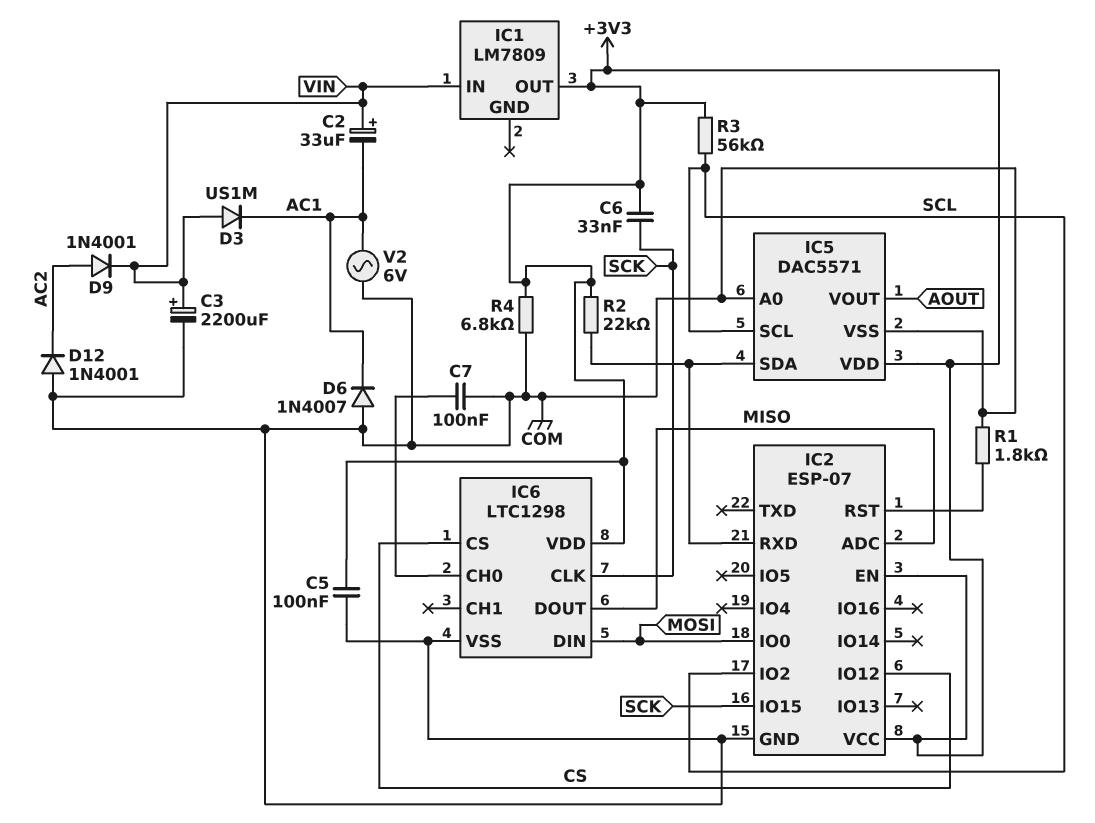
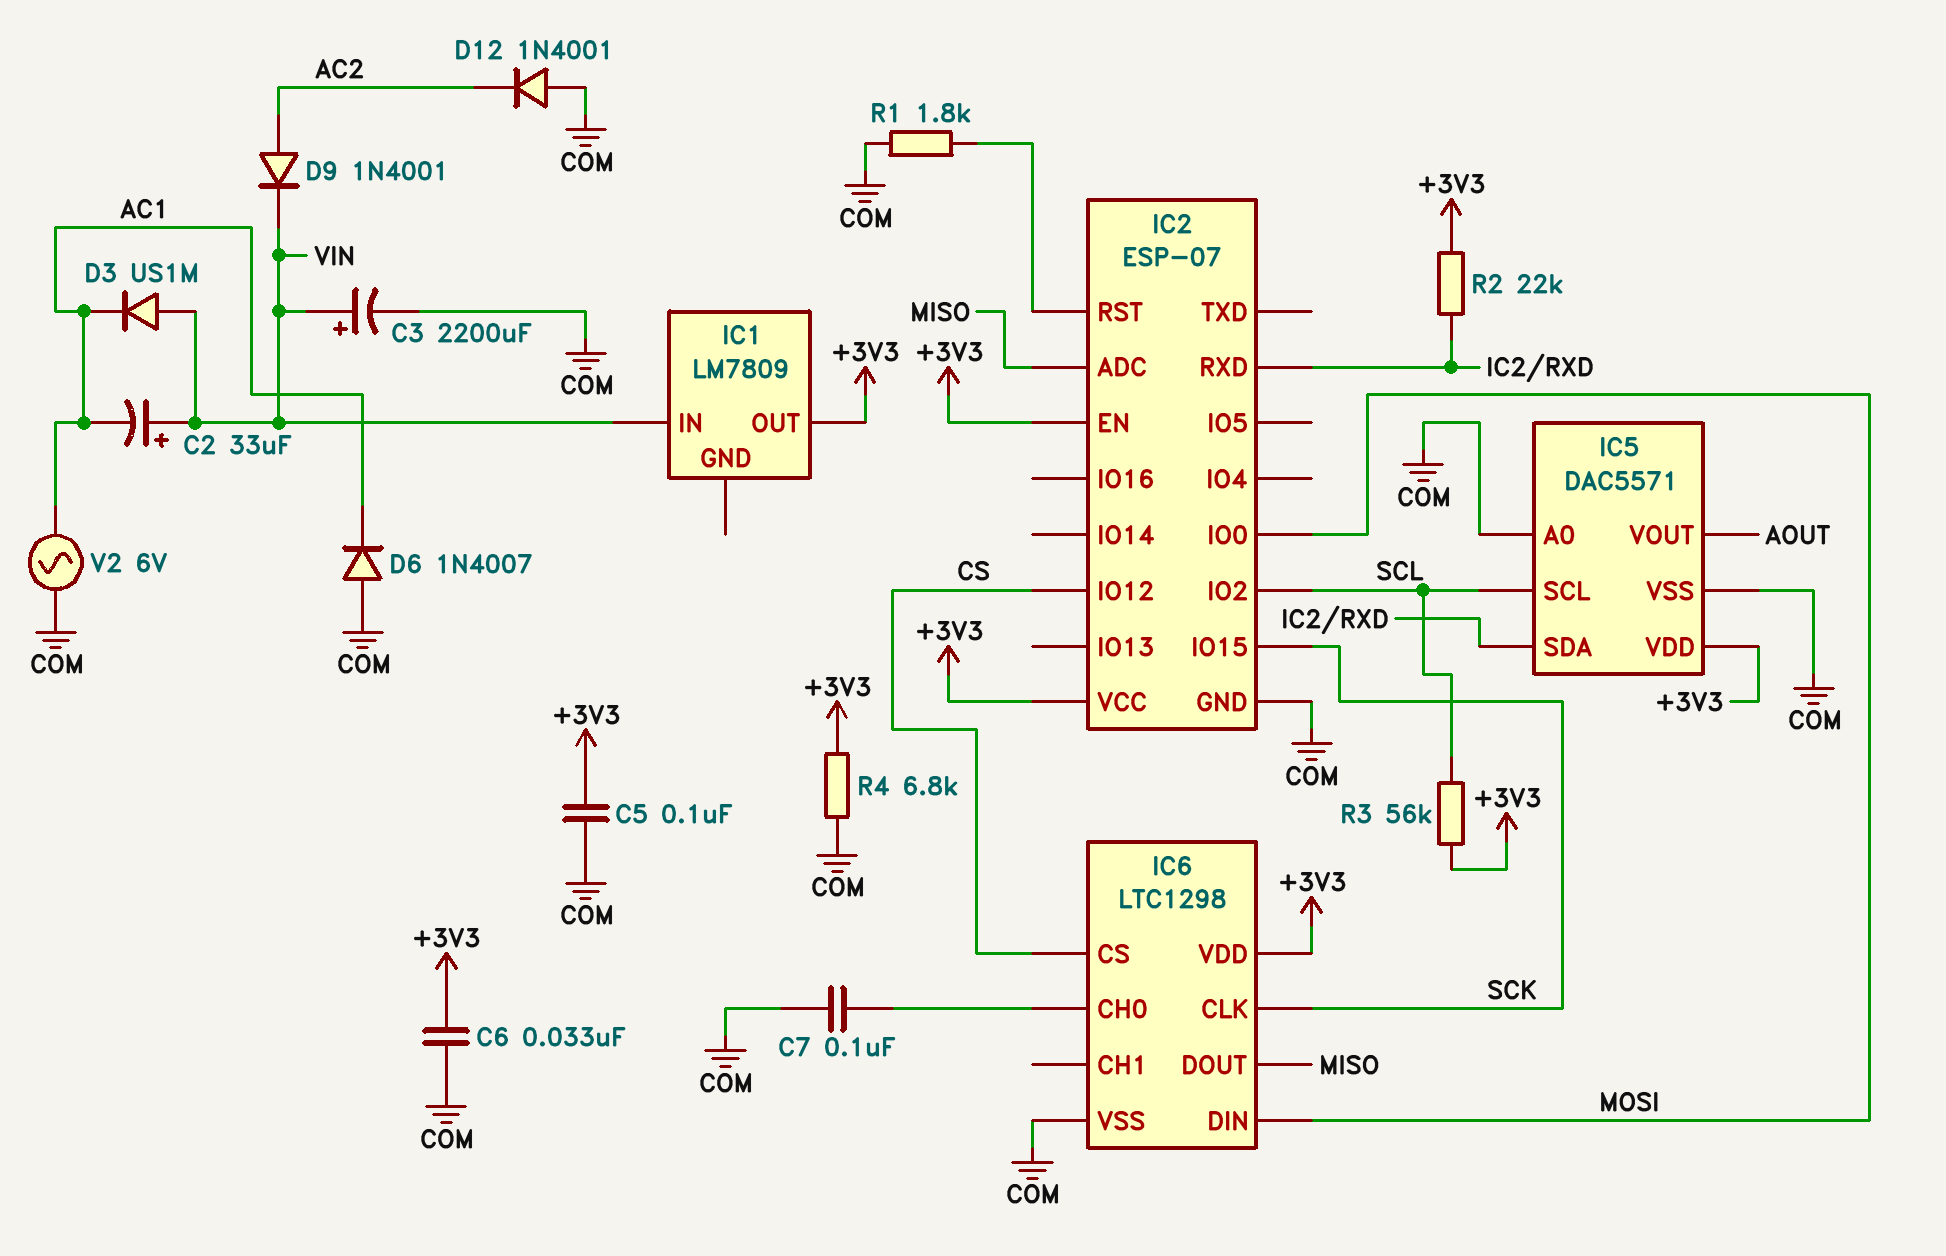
C6: 33nF (+3V3, SCK) -> 33nF (+3V3, COM)

